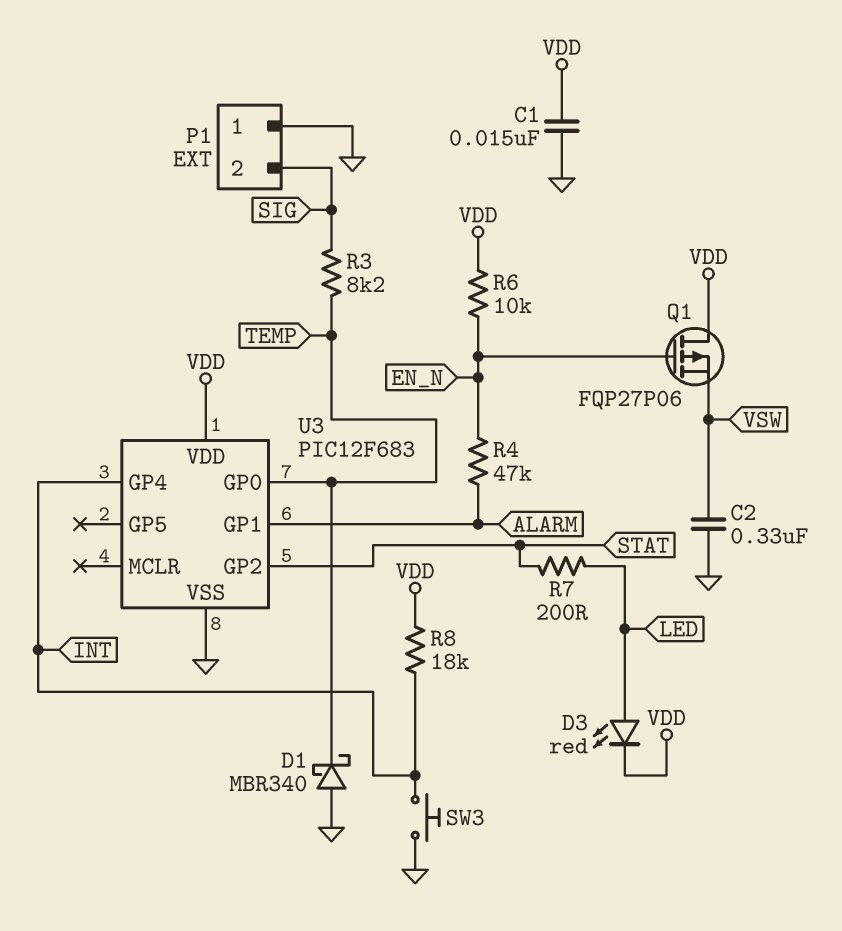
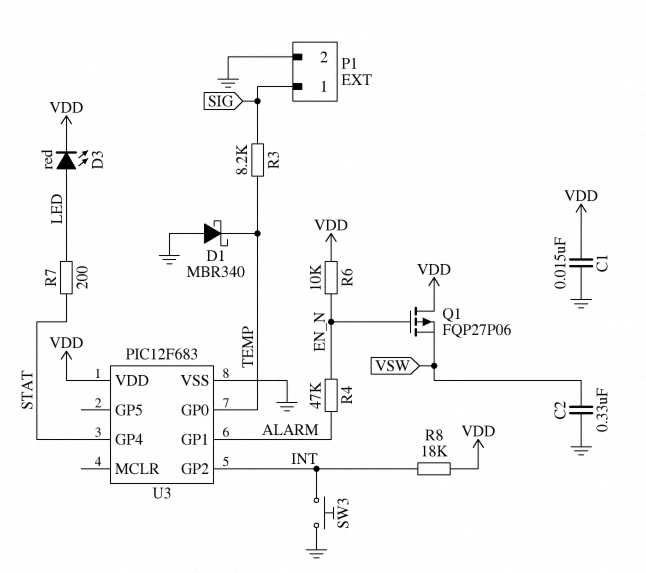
P1 pin 1: GND -> SIG
P1 pin 2: SIG -> GND
U3 pin GP2: STAT -> INT
U3 pin GP4: INT -> STAT

